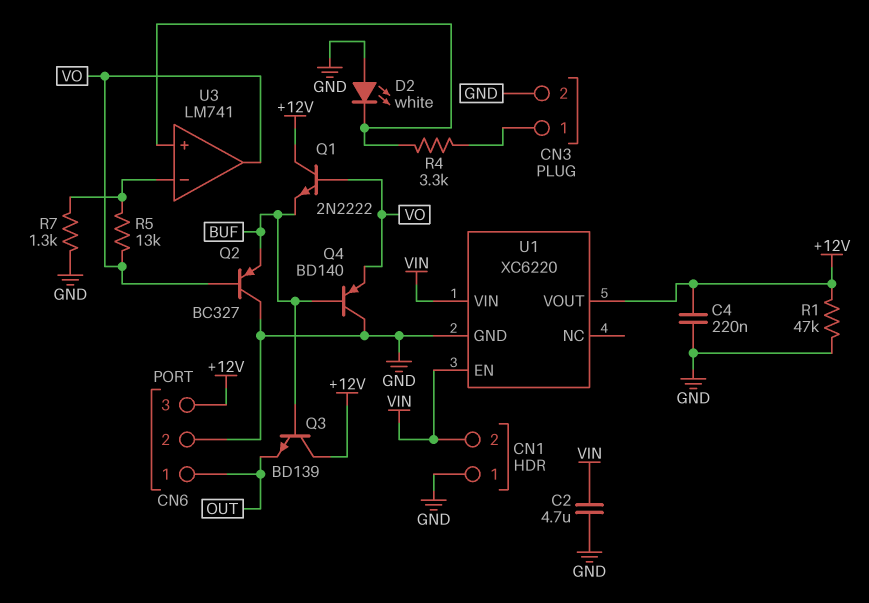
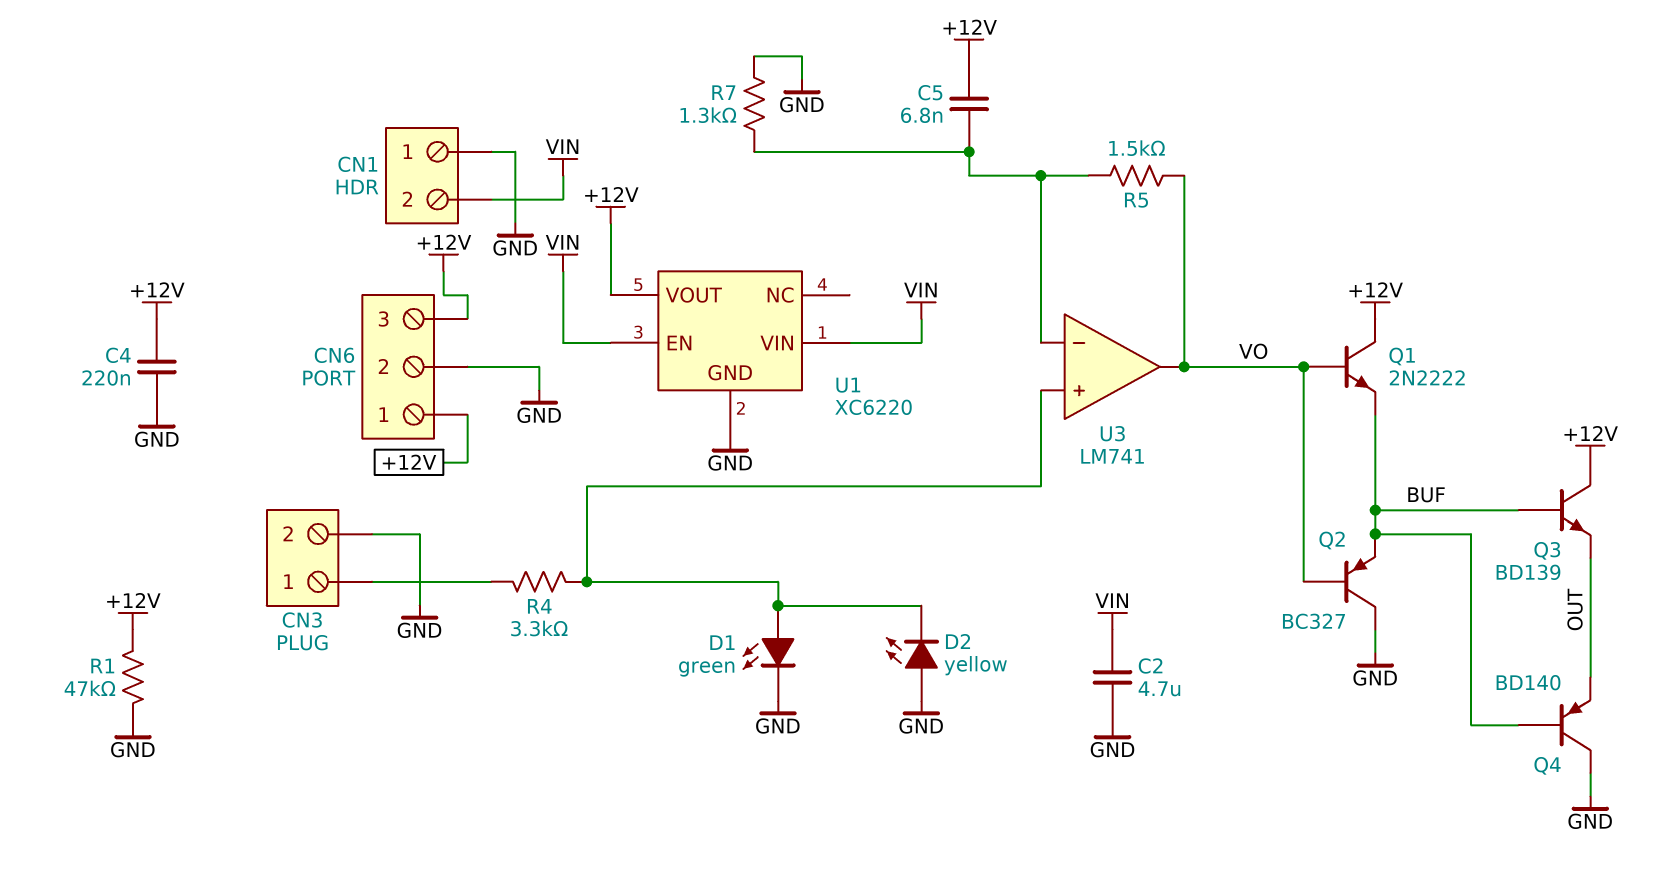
C5: none -> 6.8nF (+12V, U3/in-)
CN6 pin 1: OUT -> +12V
D1: none -> LED green (A U3/in+, K GND)
D2: LED white (A GND, K U3/in+) -> LED yellow (A GND, K U3/in+)
Q4: PNP BD140 (B BUF, C GND, E VO) -> PNP BD140 (B BUF, C GND, E OUT)
R5: 13k (U3/in-, VO) -> 1.5k (U3/in-, VO)

